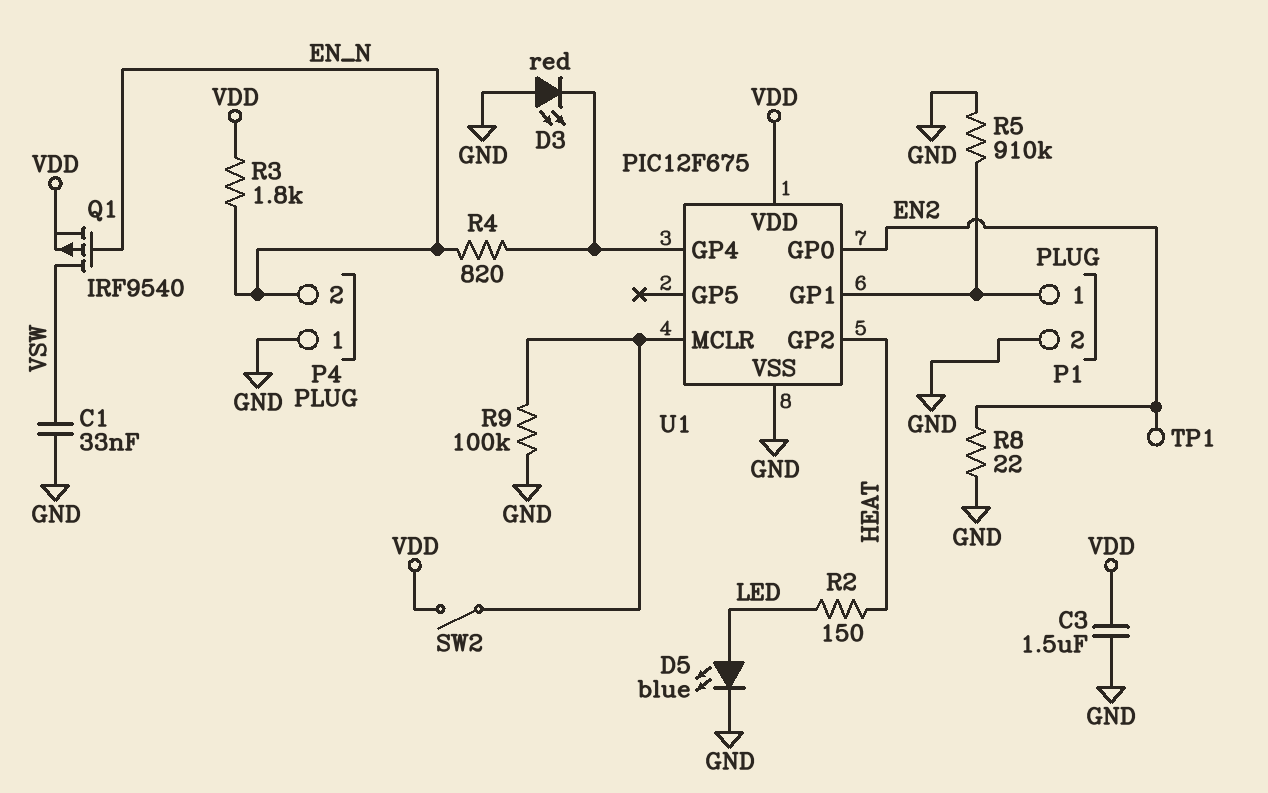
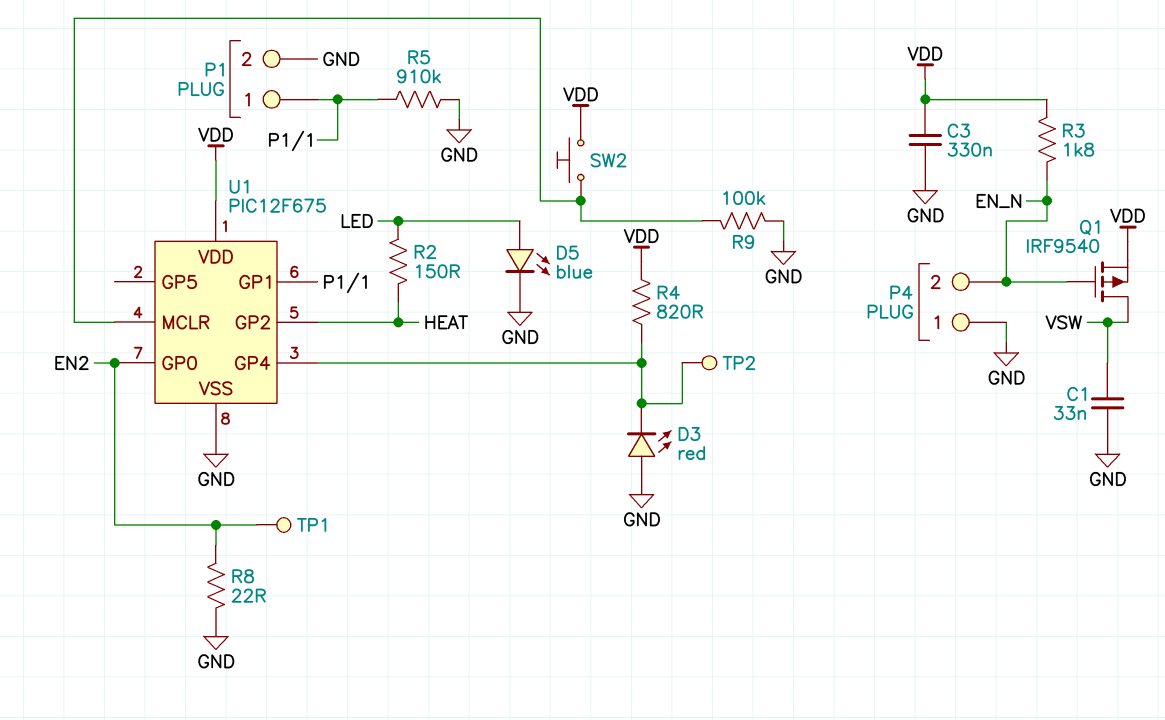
C3: 1.5uF (GND, VDD) -> 330nF (GND, VDD)
R4: 820 (EN_N, U1/GP4) -> 820 (U1/GP4, VDD)
SW2: switch (U1/MCLR, VDD) -> button (U1/MCLR, VDD)
TP2: none -> test point (U1/GP4)

